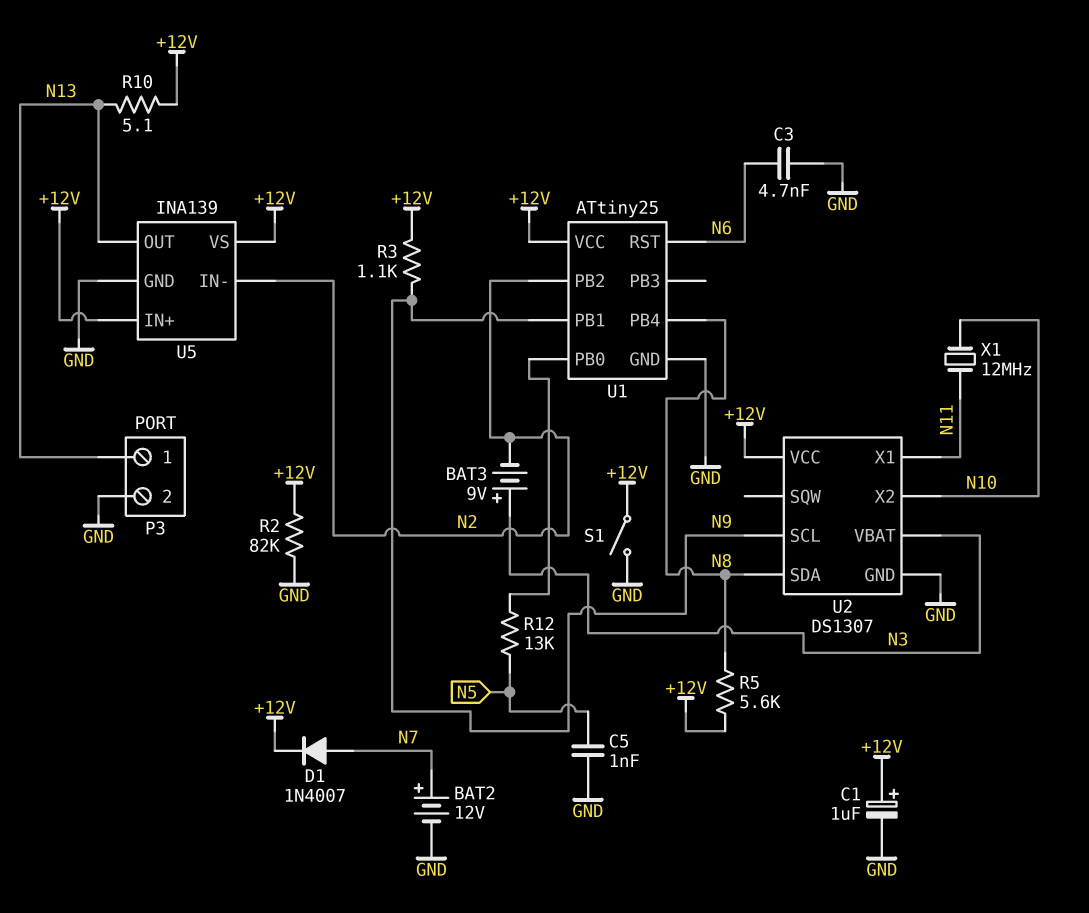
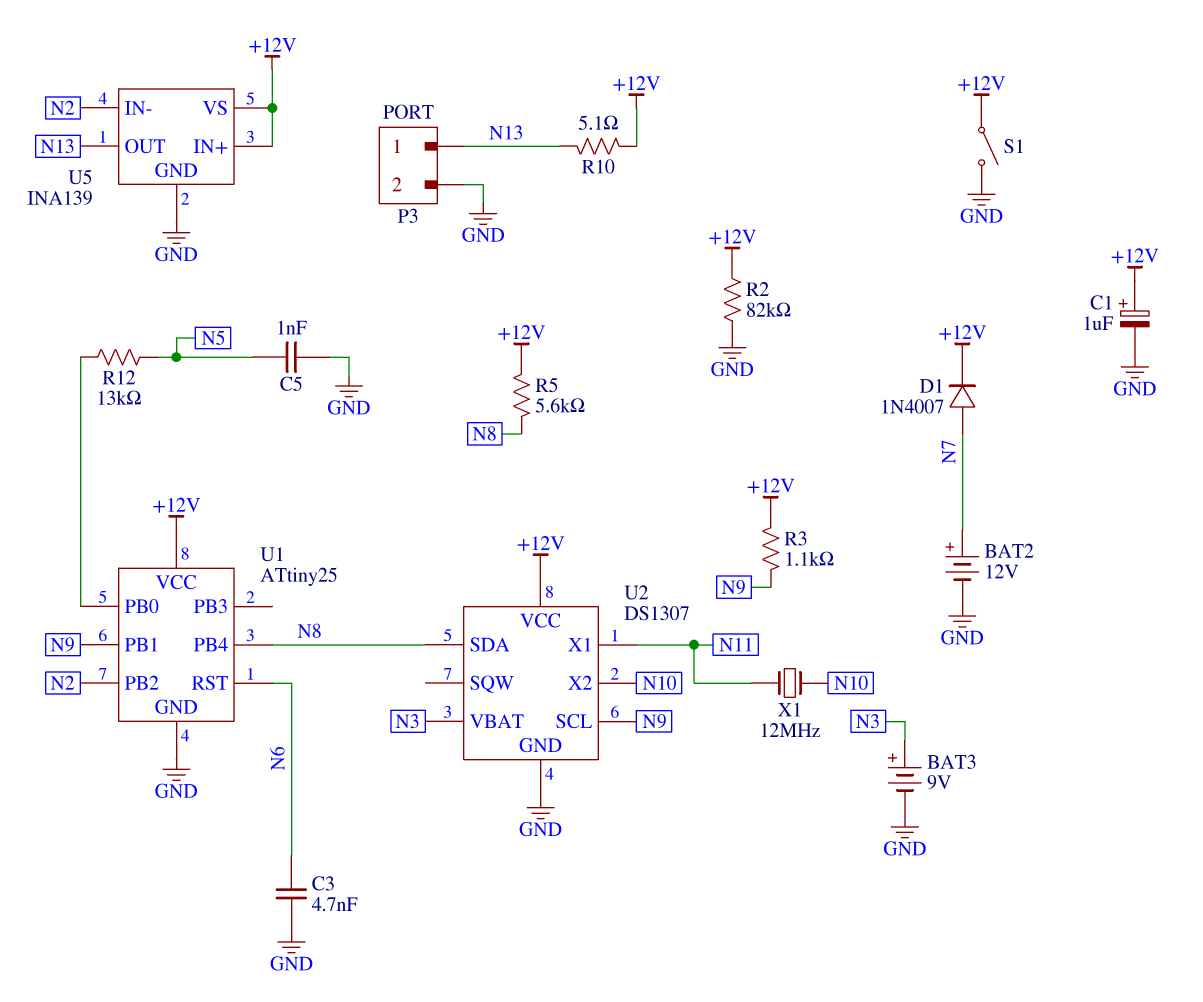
BAT3: 9V (plus N3, minus N2) -> 9V (plus N3, minus GND)

